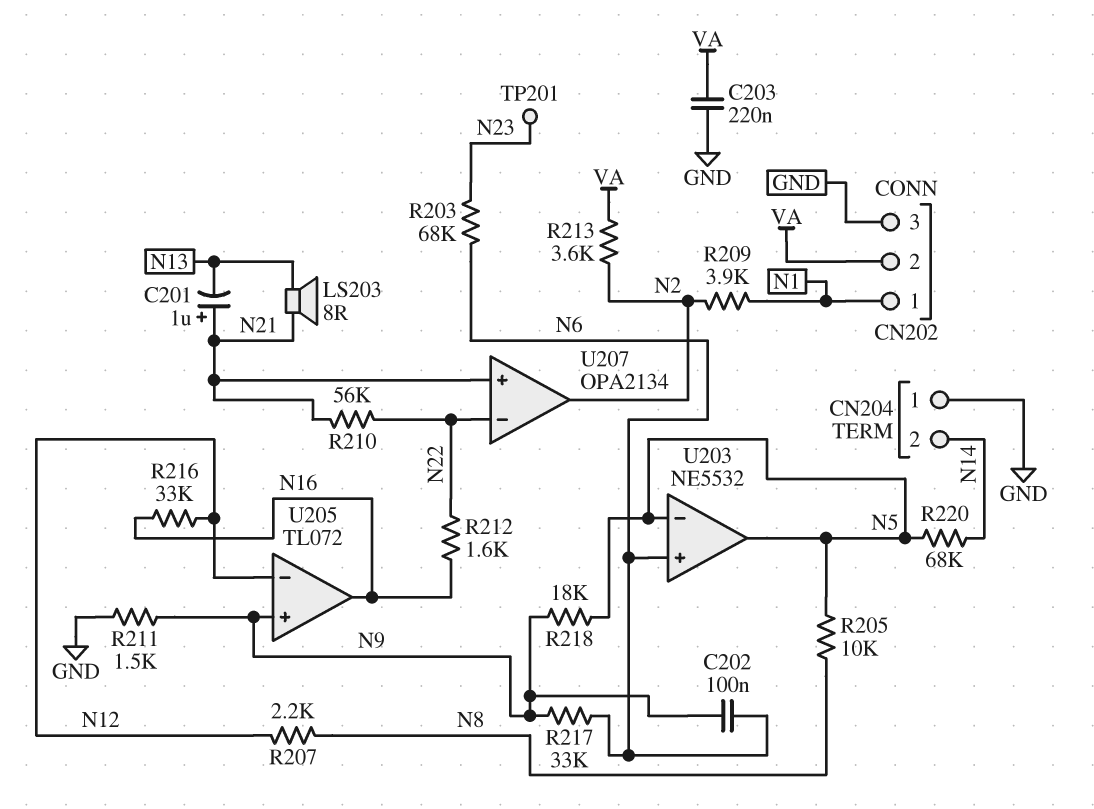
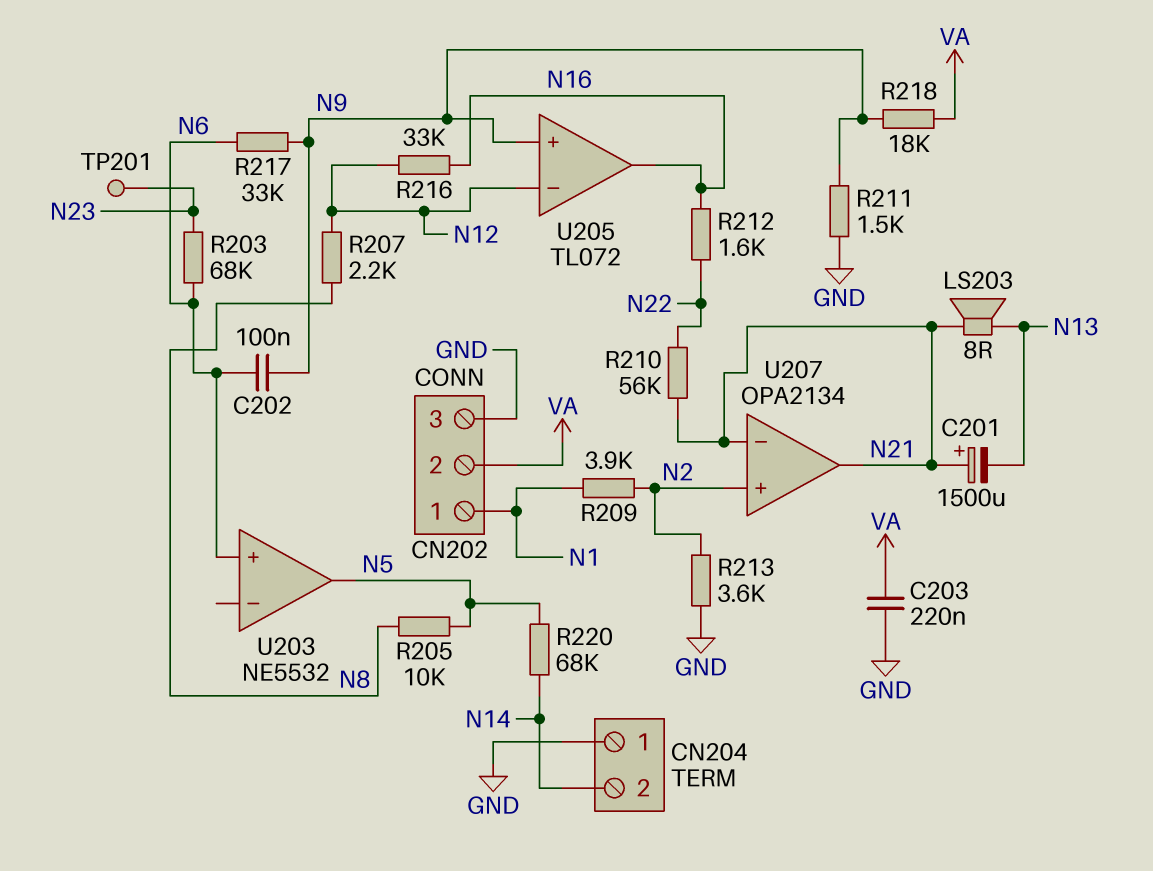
C201: 1uF (plus N21, minus N13) -> 1500uF (plus N21, minus N13)
R213: 3.6k (N2, VA) -> 3.6k (GND, N2)
R218: 18k (N5, N9) -> 18k (N9, VA)
U203 pin in-: N5 -> none
U207 pin in+: N21 -> N2
U207 pin in-: N22 -> N21
U207 pin out: N2 -> N21

